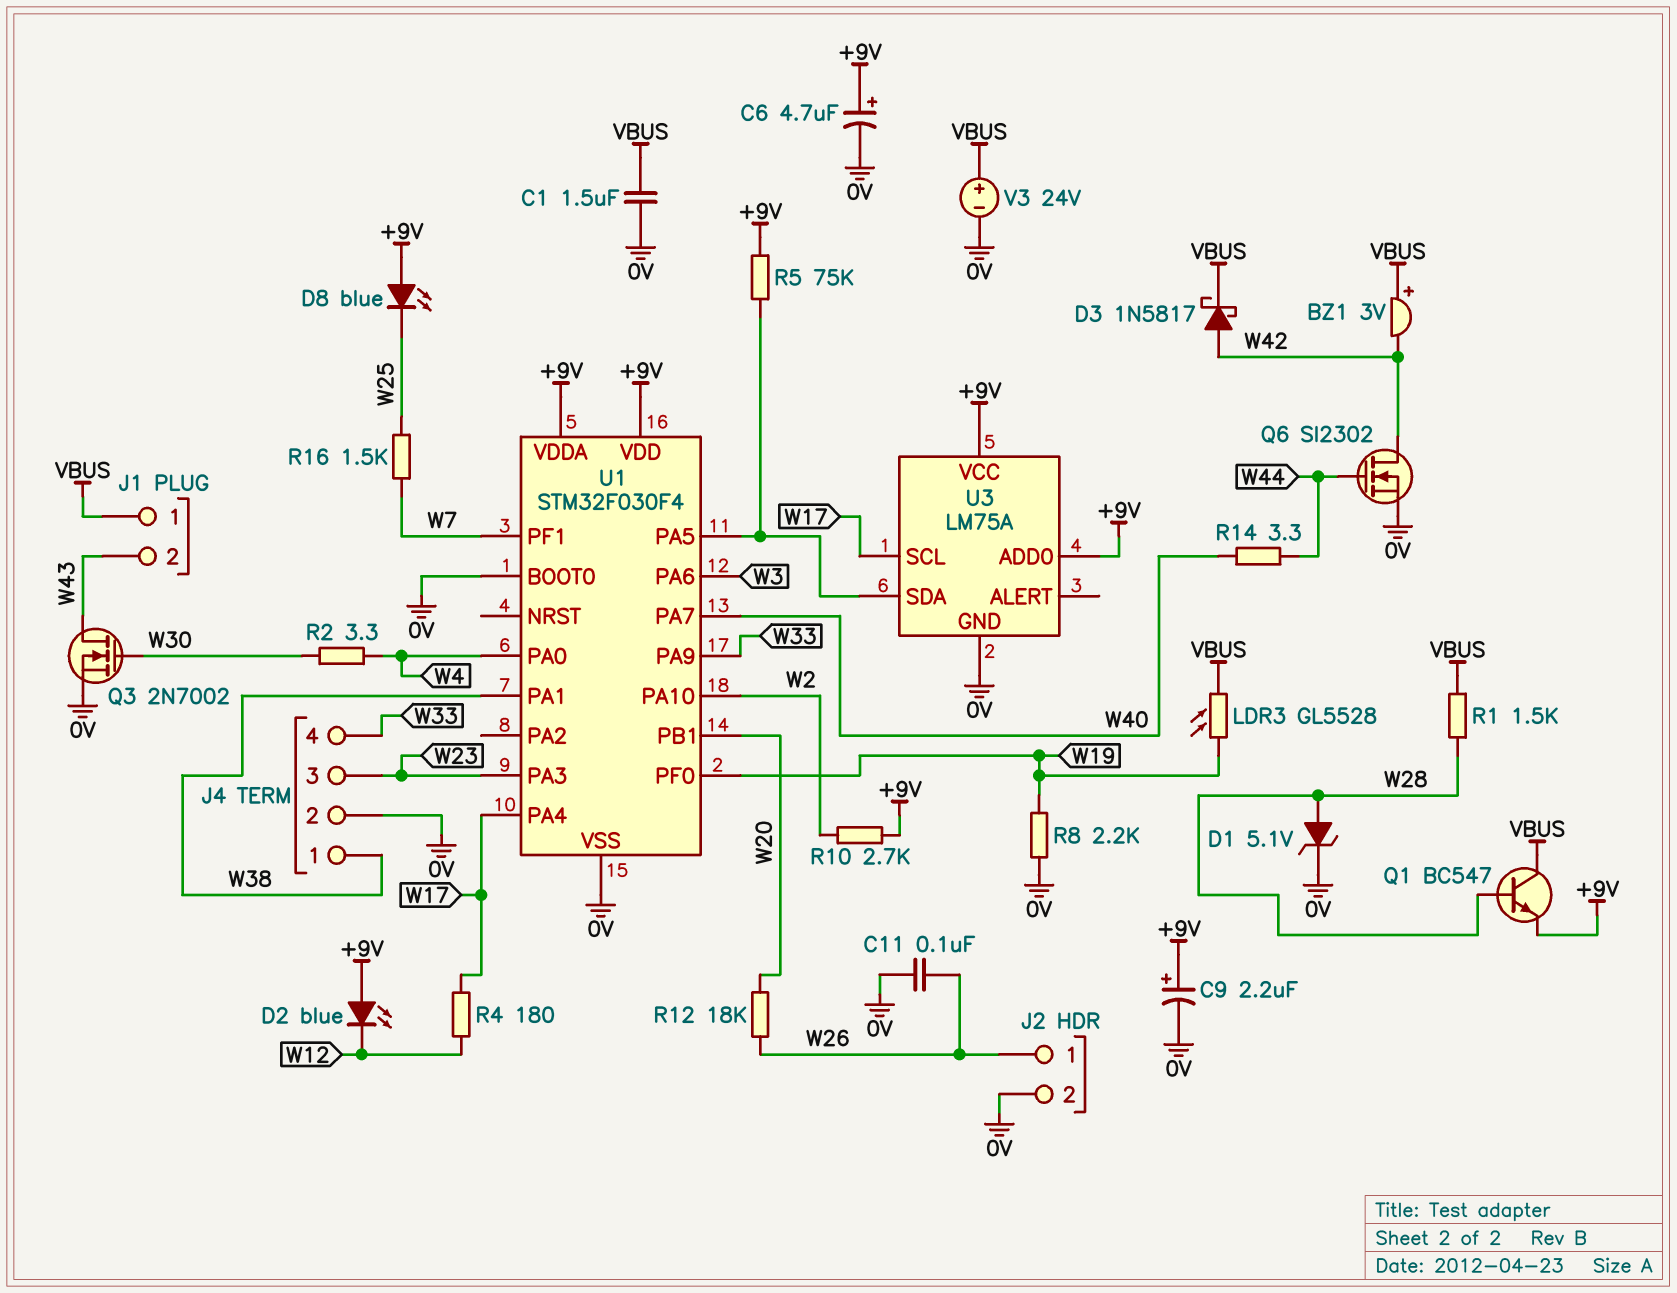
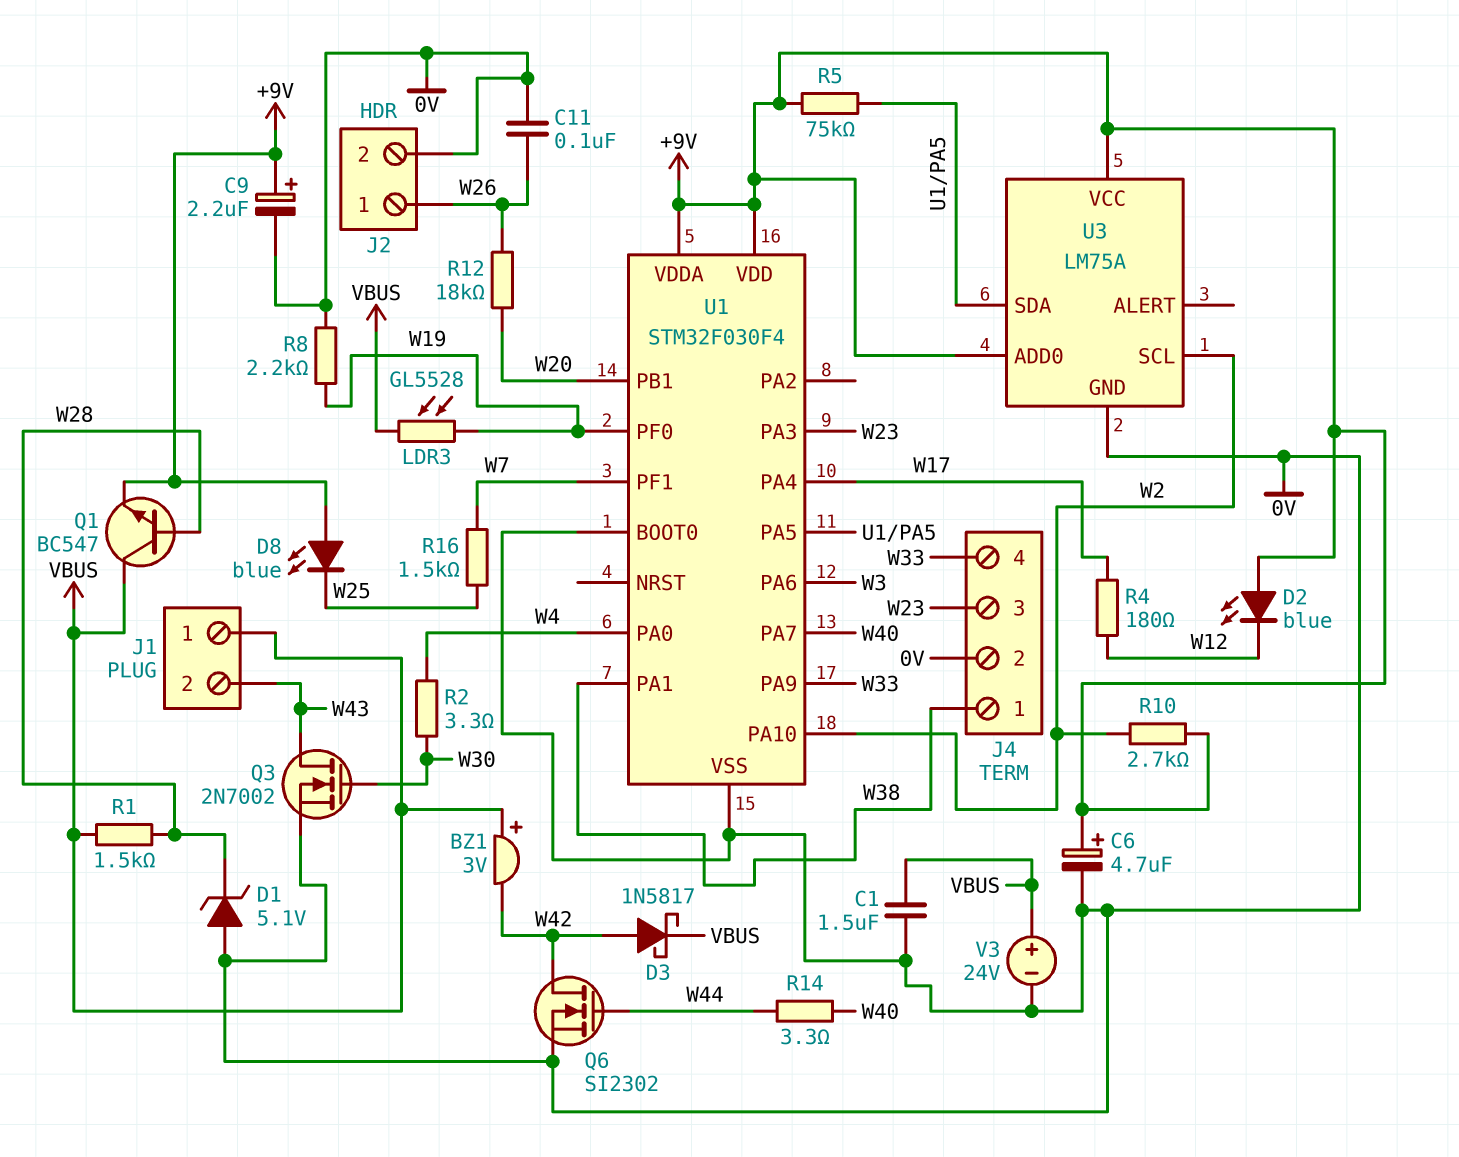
D1: zener 5.1V (A W28, K 0V) -> zener 5.1V (A 0V, K W28)
U3 pin SCL: W17 -> W2

